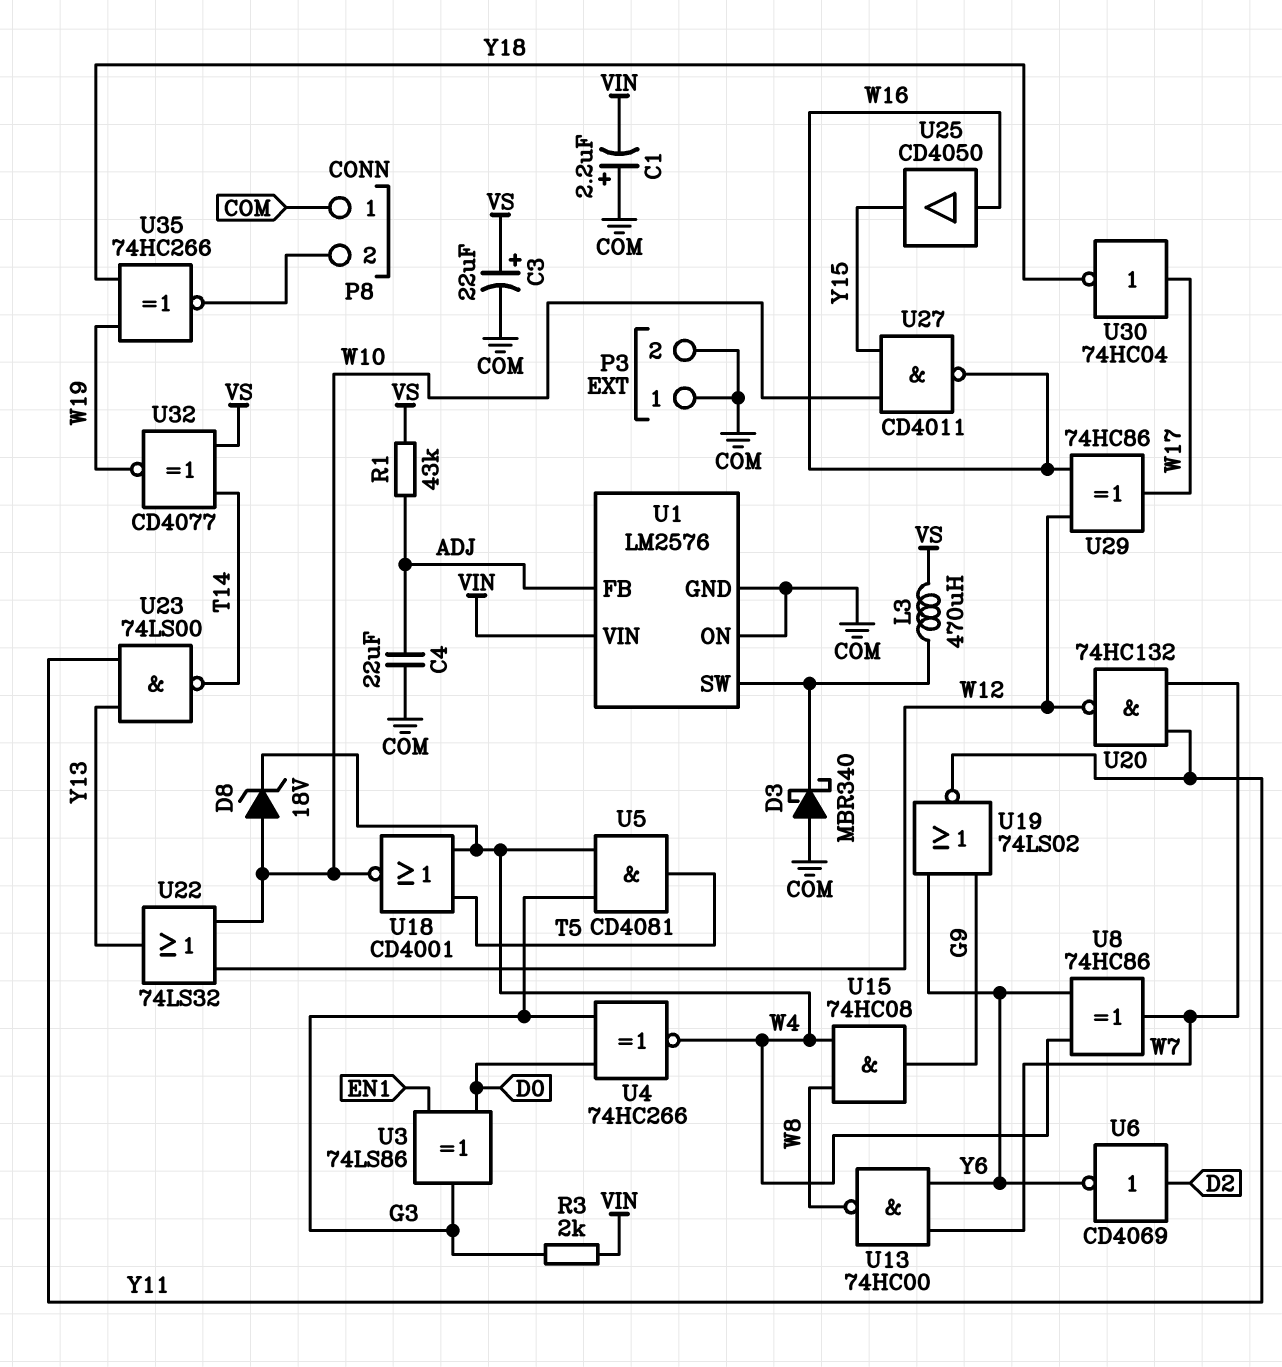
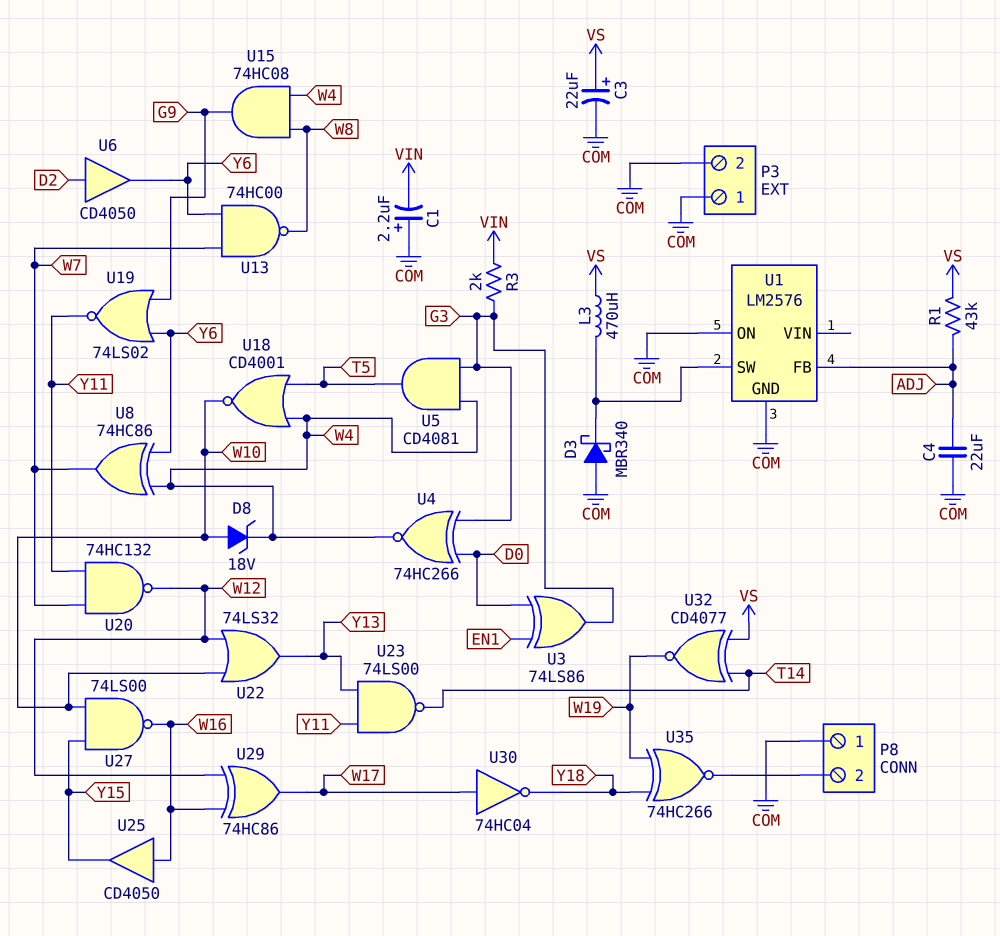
U1 pin VIN: VIN -> none
U6: NOT CD4069 (in D2, out Y6) -> buffer CD4050 (in D2, out Y6)
U27: NAND CD4011 (in W10, in Y15, out W16) -> NAND 74LS00 (in W10, in Y15, out W16)

